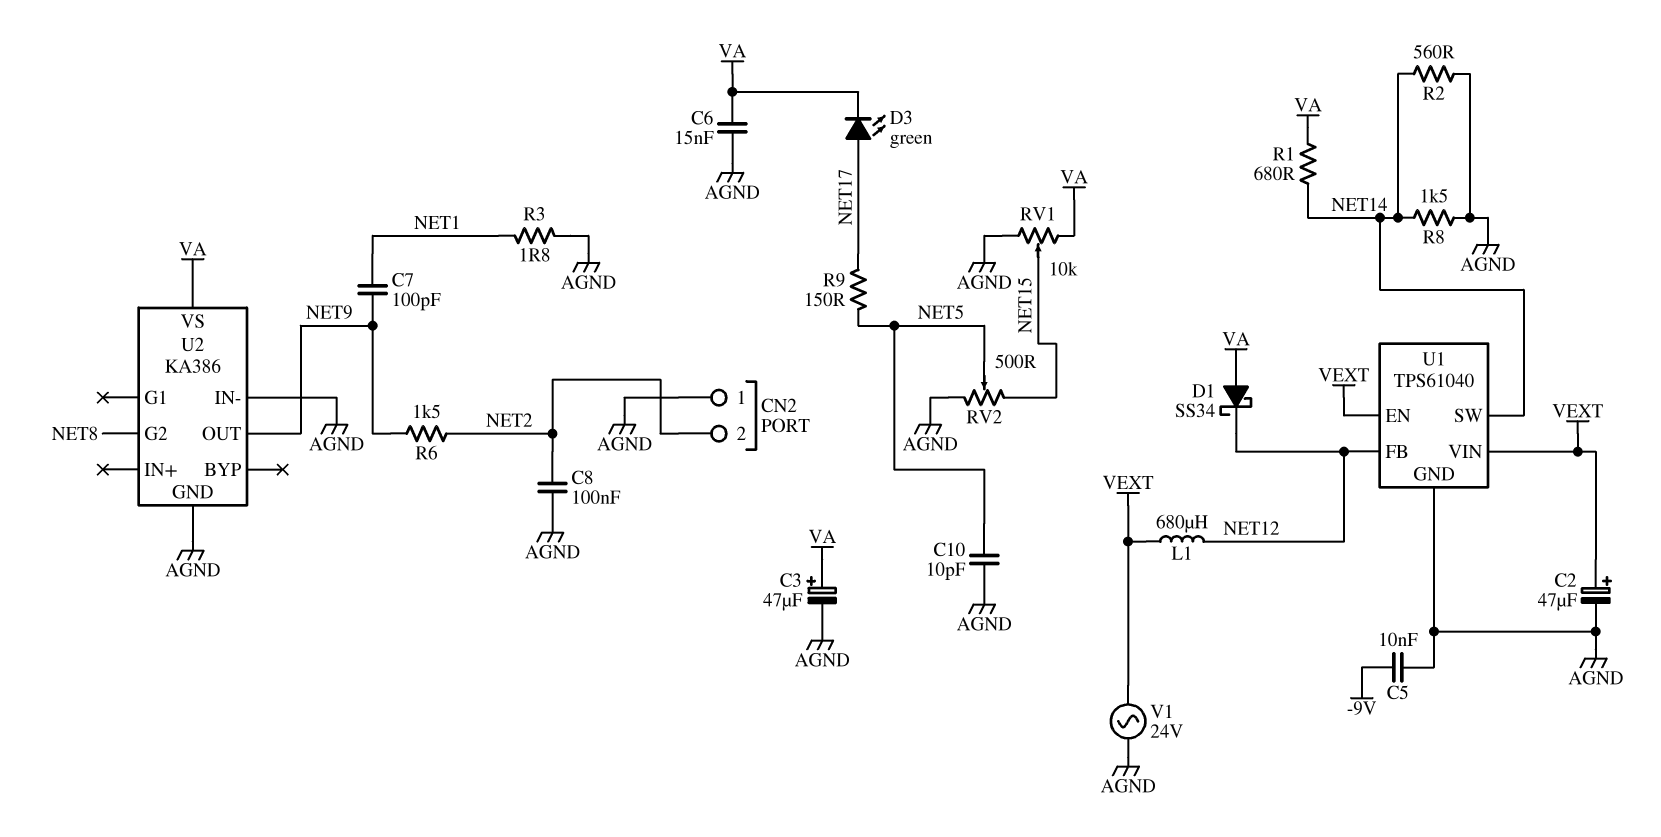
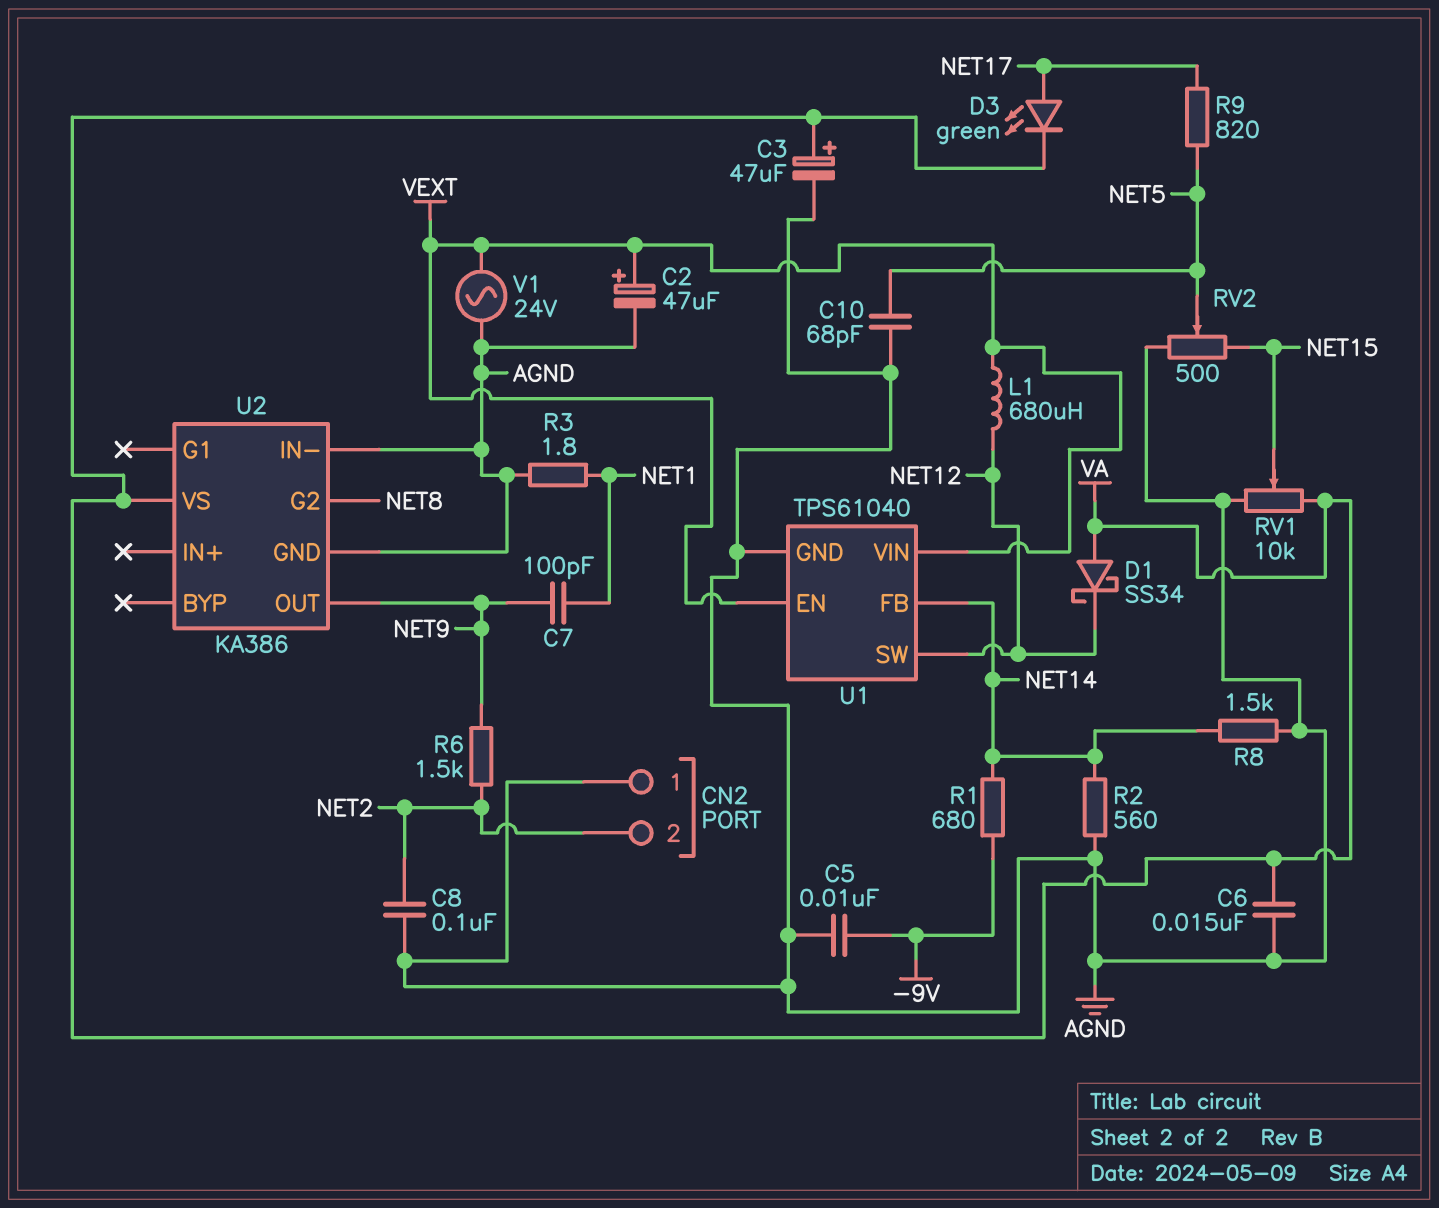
C10: 10pF (AGND, NET5) -> 68pF (AGND, NET5)
R1: 680 (NET14, VA) -> 680 (-9V, NET14)
R9: 150 (NET5, NET17) -> 820 (NET5, NET17)
U1 pin FB: NET12 -> NET14
U1 pin SW: NET14 -> NET12

